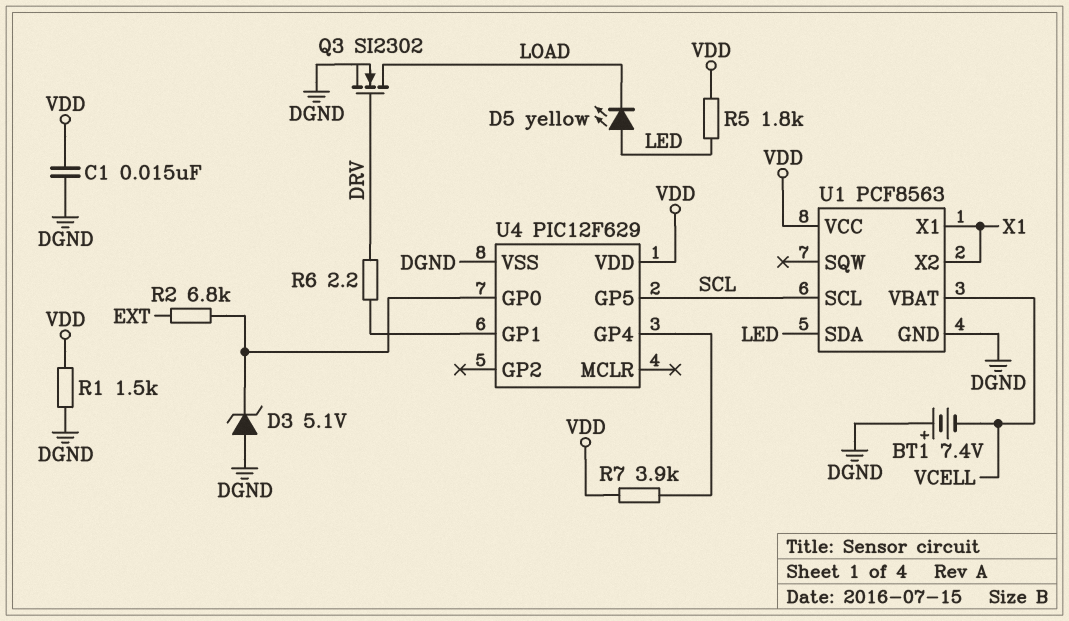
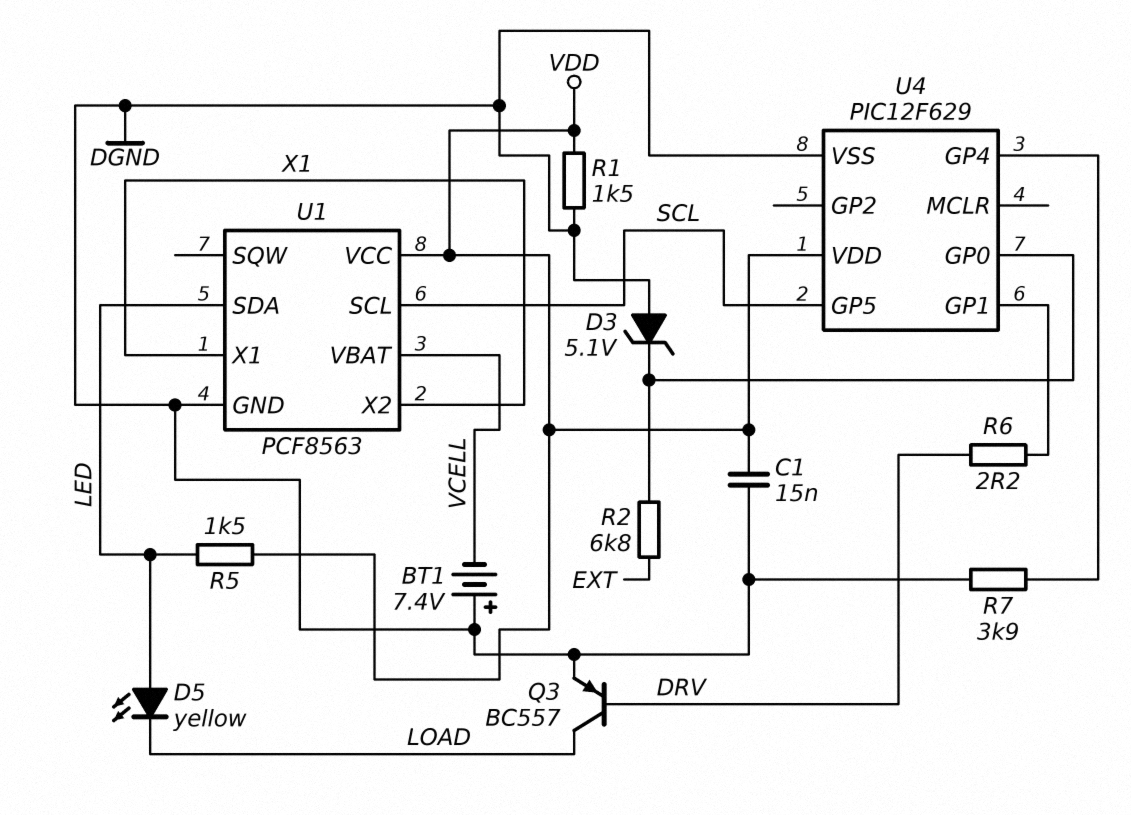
Q3: NMOS SI2302 (G DRV, D LOAD, S DGND) -> PNP BC557 (B DRV, C LOAD, E DGND)
R5: 1.8k (LED, VDD) -> 1.5k (LED, VDD)
R7: 3.9k (U4/GP4, VDD) -> 3.9k (DGND, U4/GP4)

